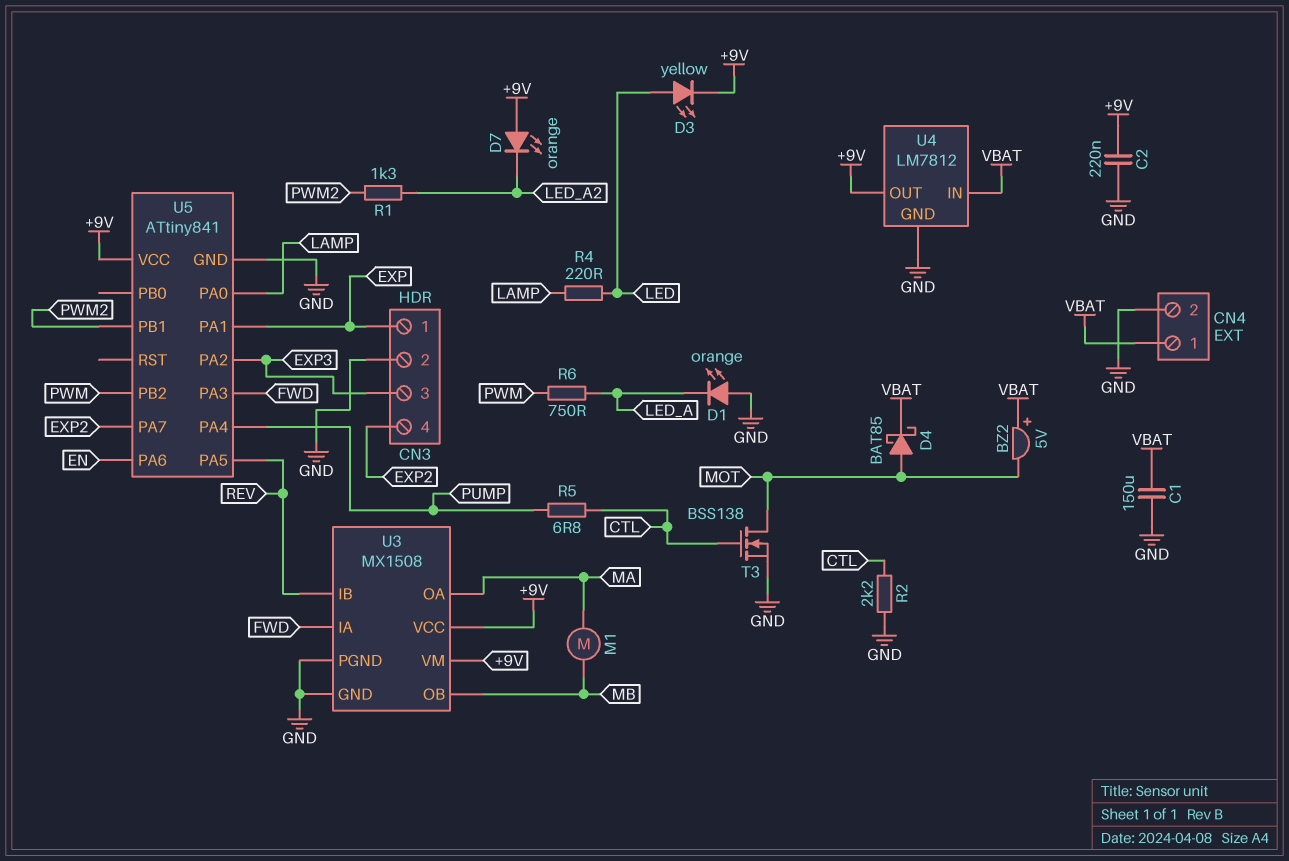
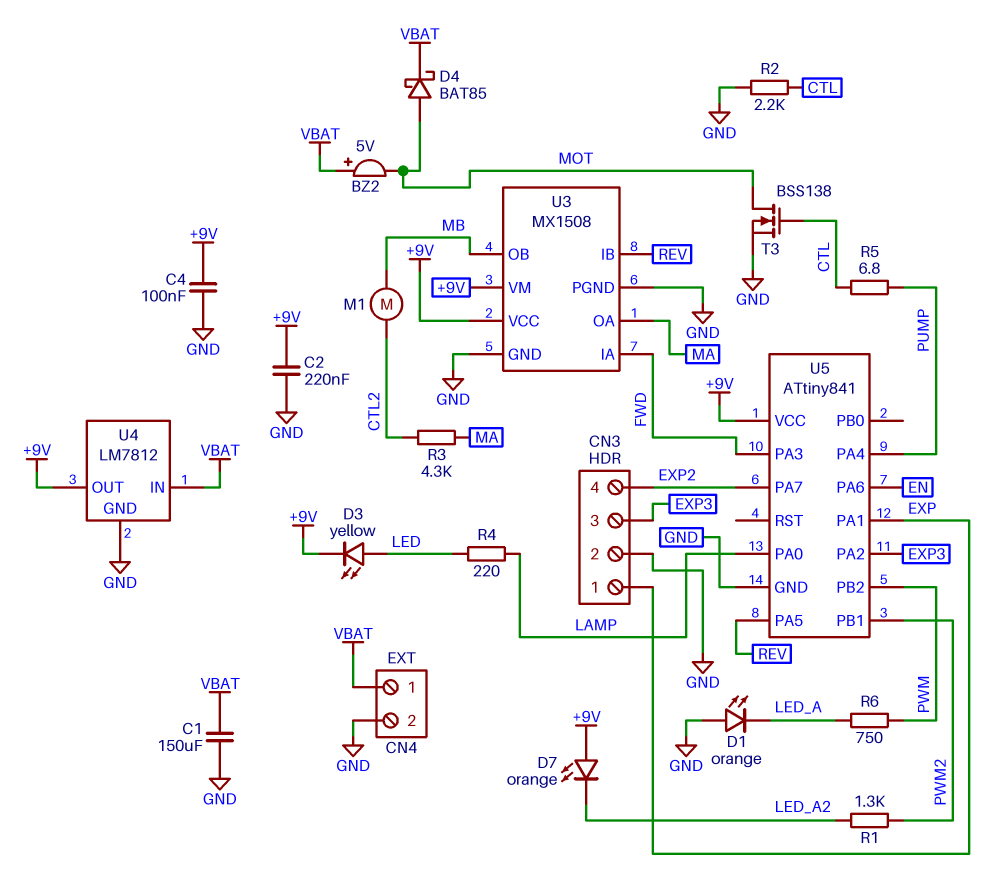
C4: none -> 100nF (+9V, GND)
M1: motor (MA, MB) -> motor (CTL2, MB)
R3: none -> 4.3k (CTL2, MA)

